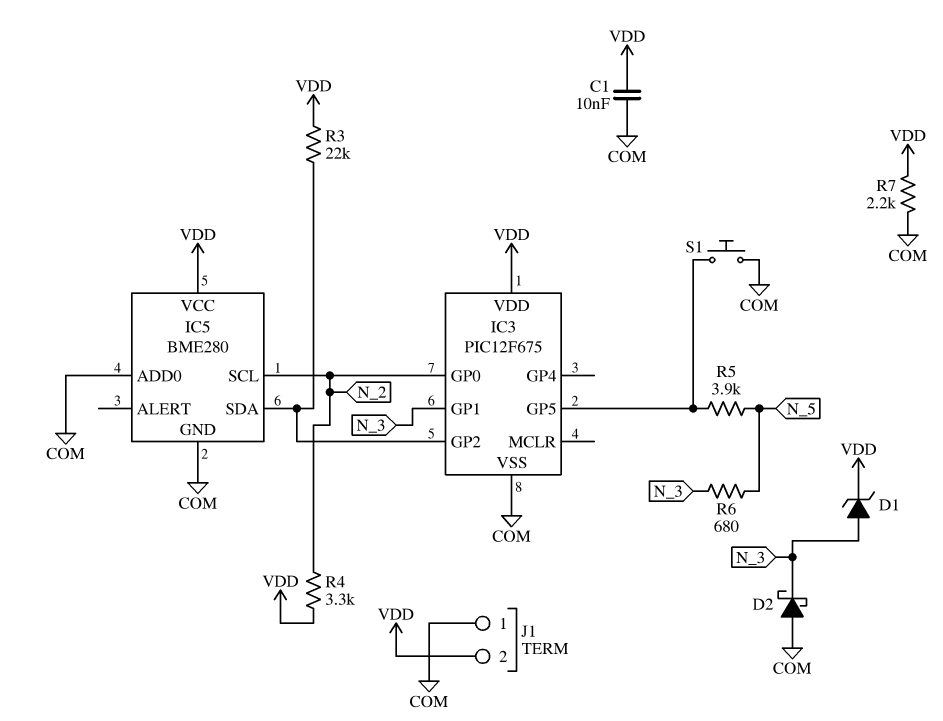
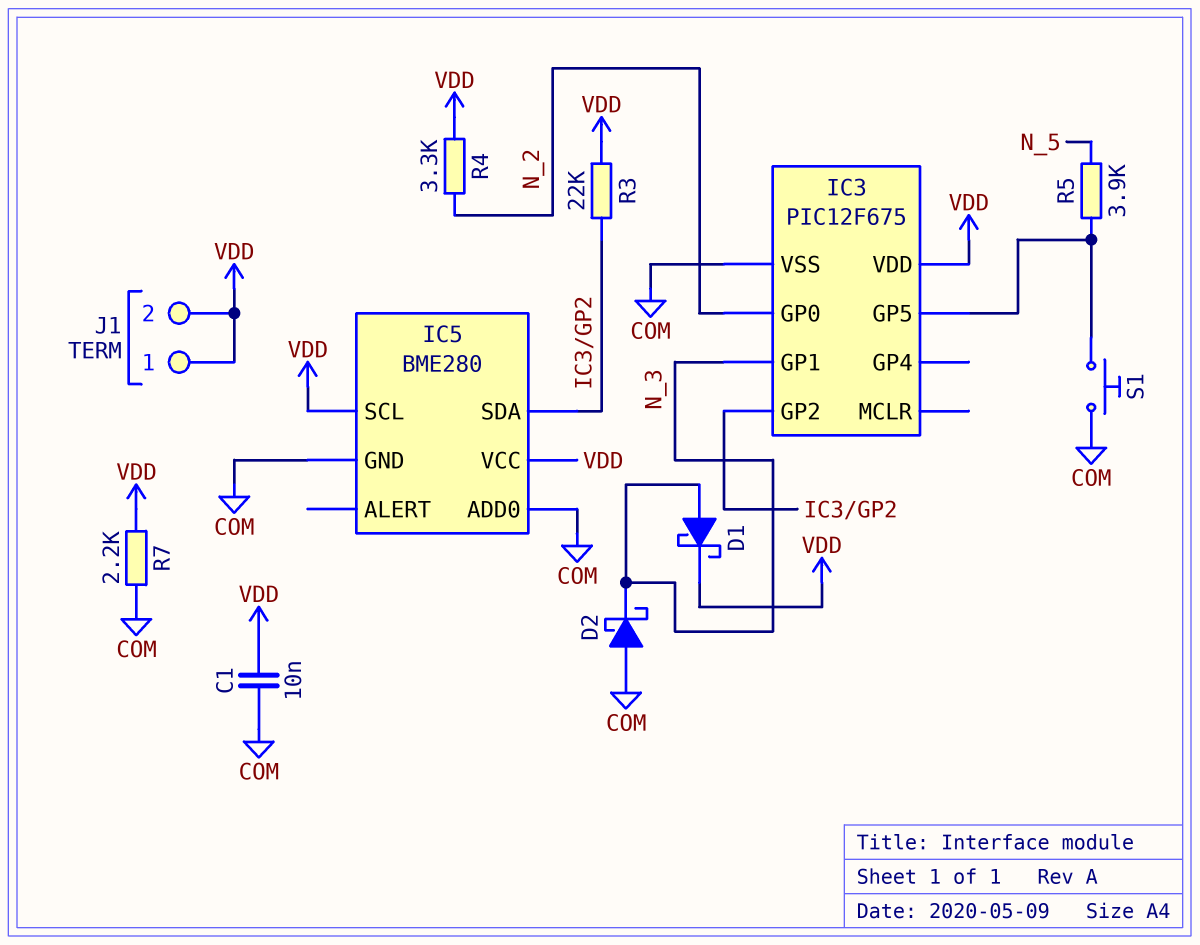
D1: zener (A N_3, K VDD) -> schottky (A N_3, K VDD)
IC5 pin SCL: N_2 -> VDD
J1 pin 1: COM -> VDD
R6: 680 (N_3, N_5) -> none

